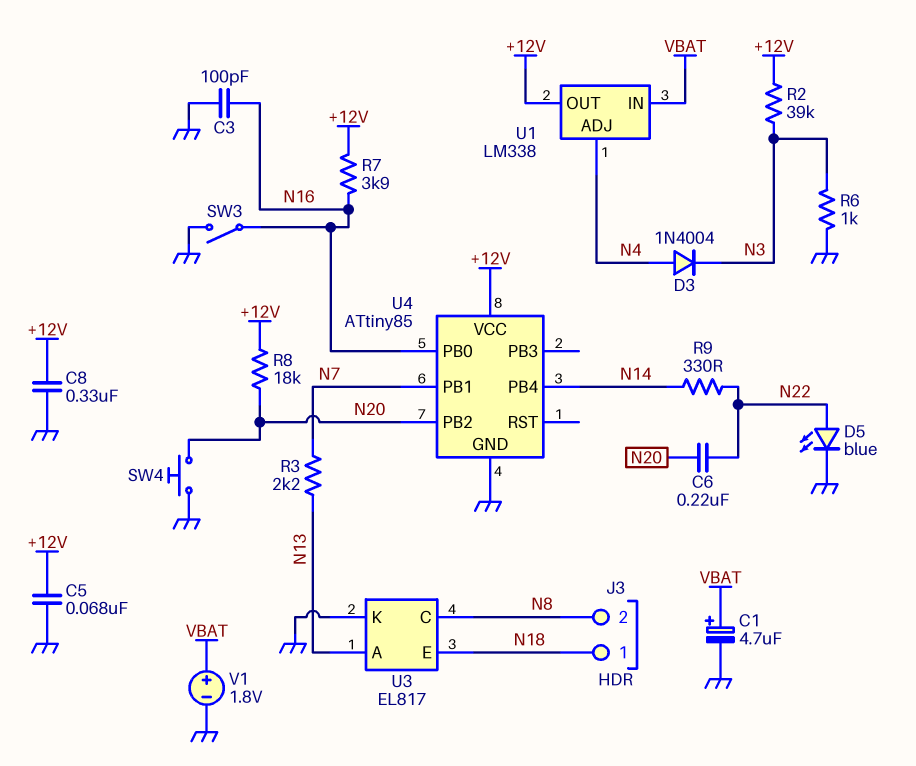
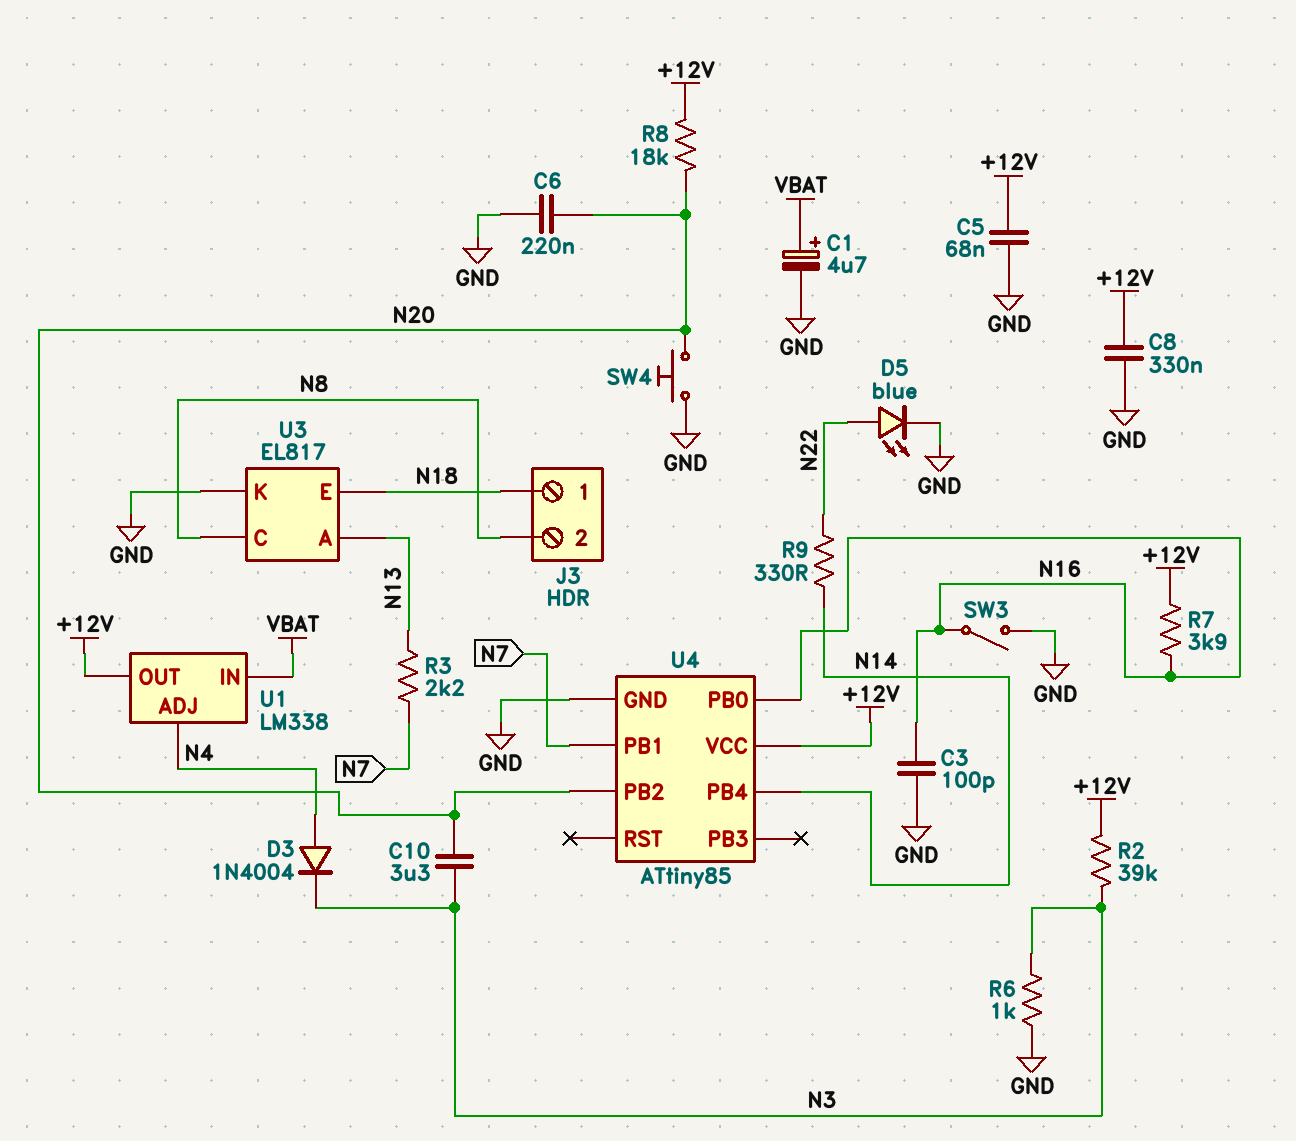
C6: 220nF (N20, N22) -> 220nF (GND, N20)
C10: none -> 3.3uF (N3, N20)
V1: 1.8V (plus VBAT, minus GND) -> none

